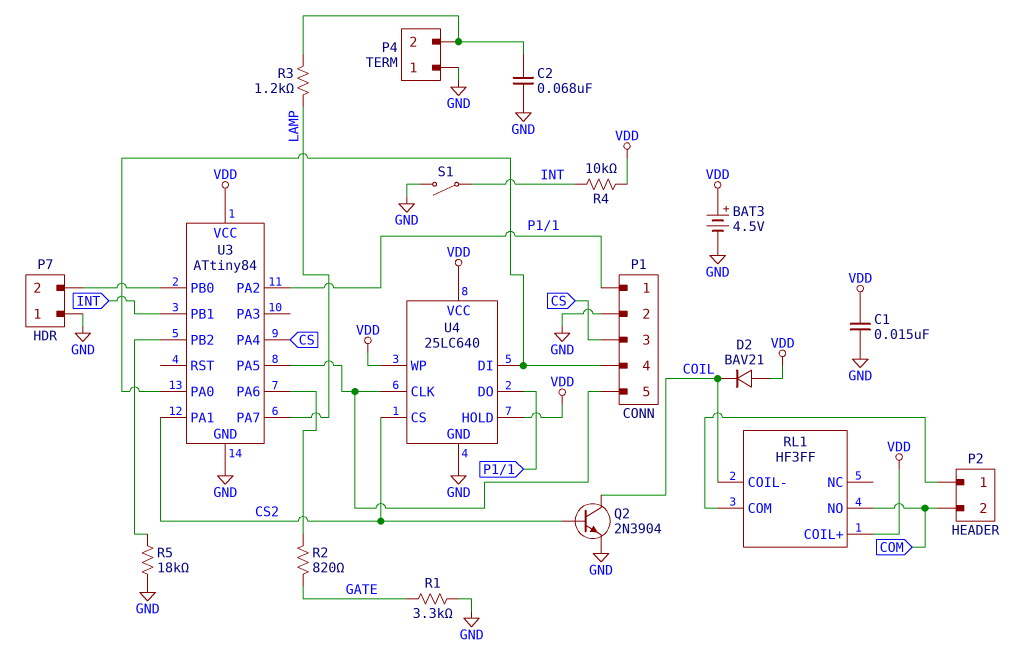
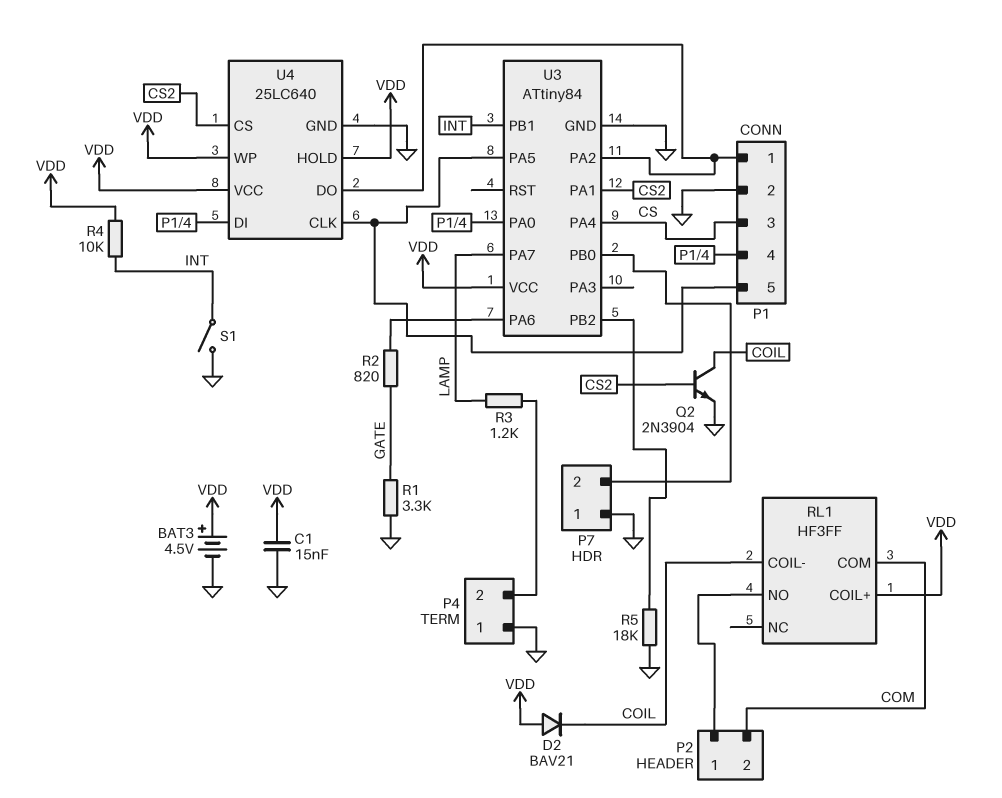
C2: 68nF (GND, P4/2) -> none
RL1 pin COM: P2/1 -> COM
RL1 pin NO: COM -> P2/1

